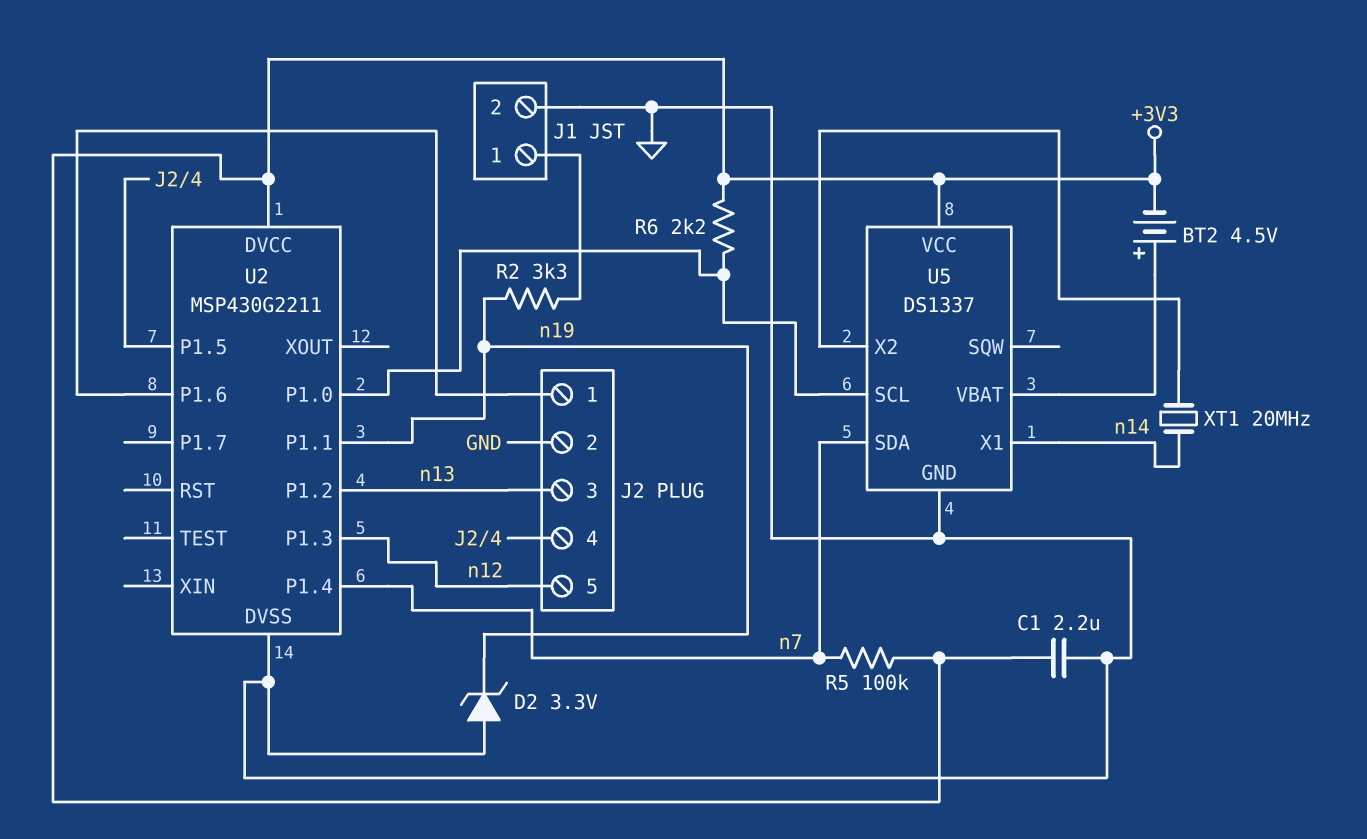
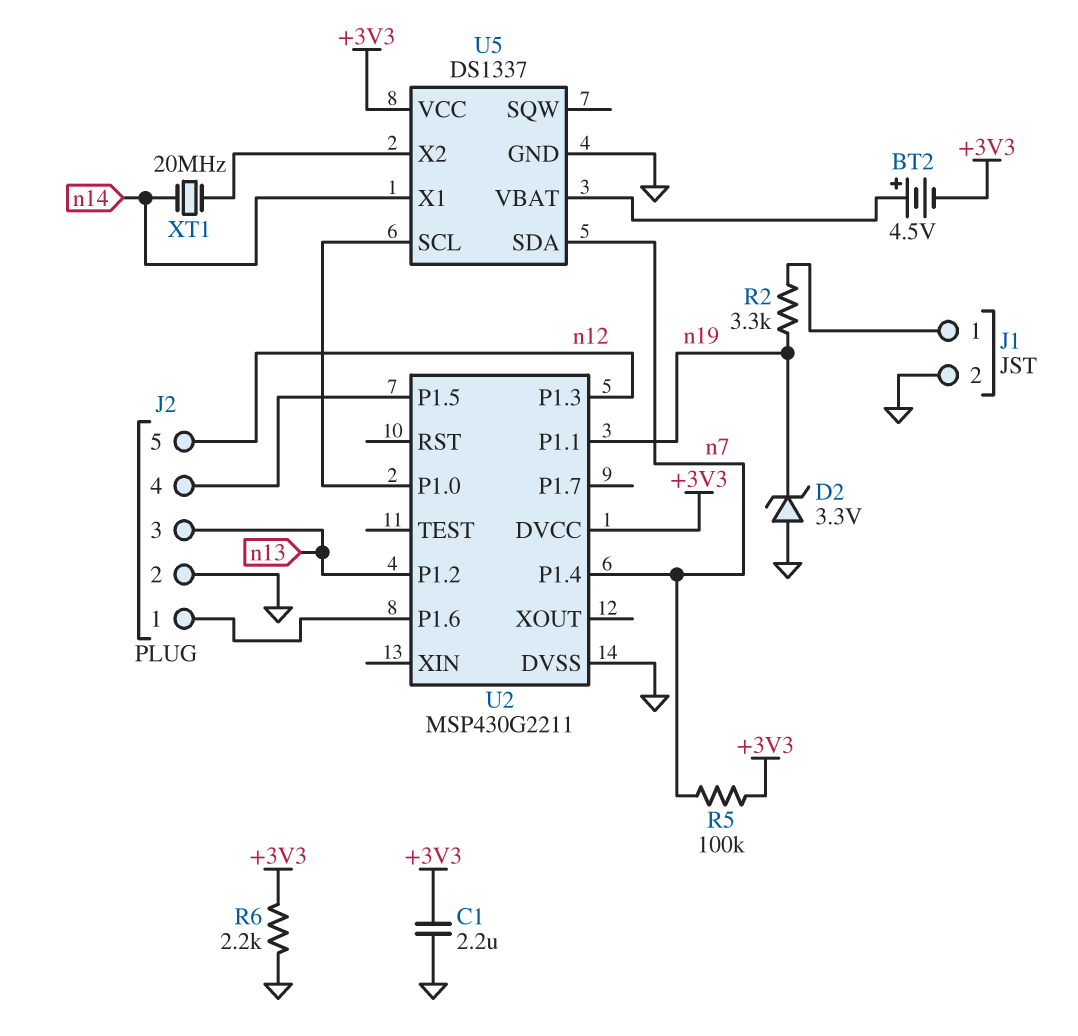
R6: 2.2k (+3V3, U2/P1.0) -> 2.2k (+3V3, GND)

